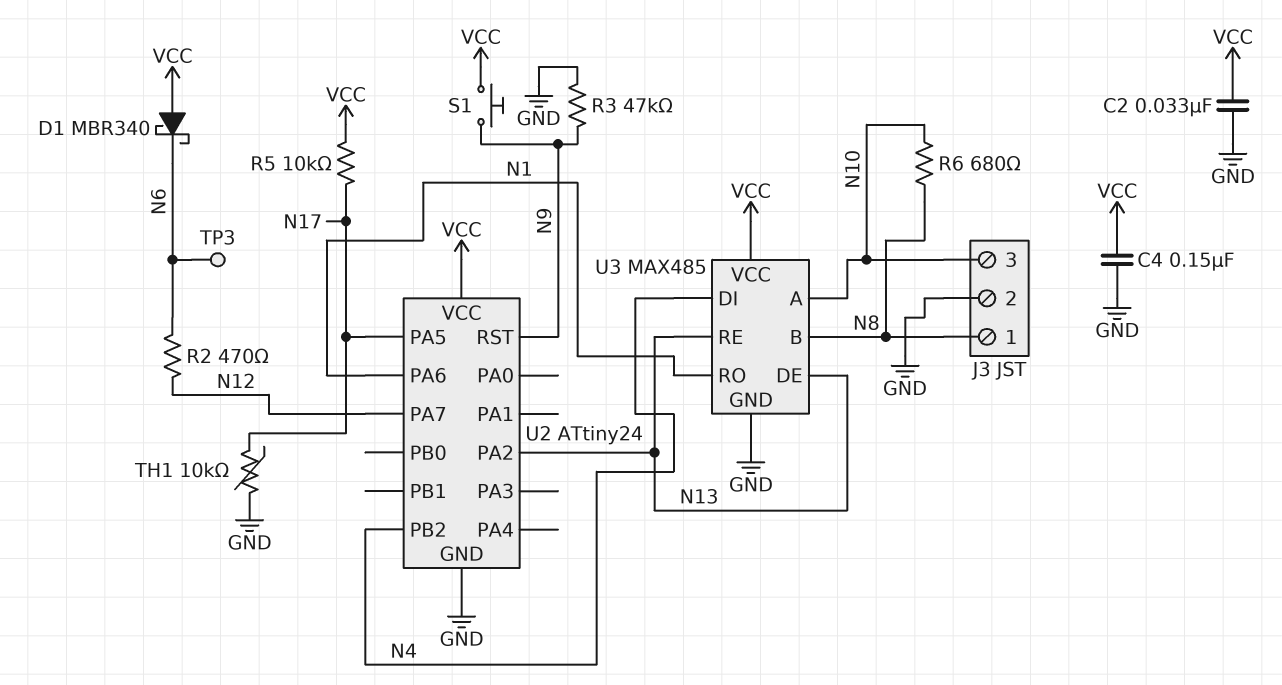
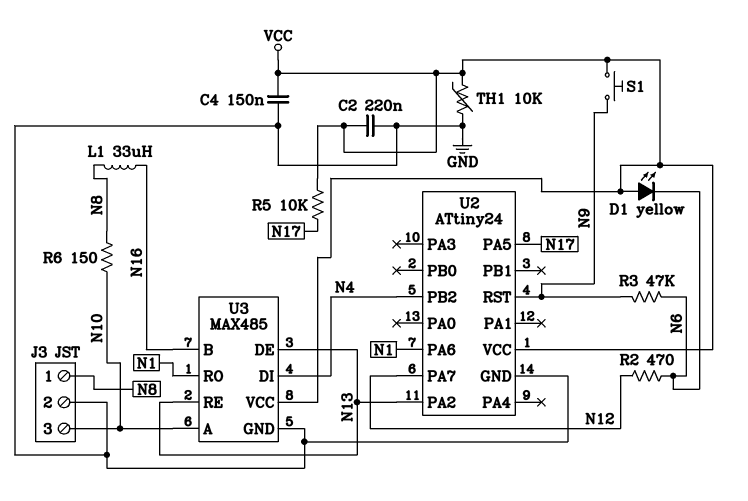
C2: 33nF (GND, VCC) -> 220nF (GND, VCC)
D1: schottky MBR340 (A VCC, K N6) -> LED yellow (A VCC, K N6)
L1: none -> 33uH (N8, N16)
R3: 47k (GND, N9) -> 47k (N6, N9)
R6: 680 (N8, N10) -> 150 (N8, N10)
TH1: 10k (GND, N17) -> 10k (GND, VCC)
TP3: test point (N6) -> none
U3 pin B: N8 -> N16

